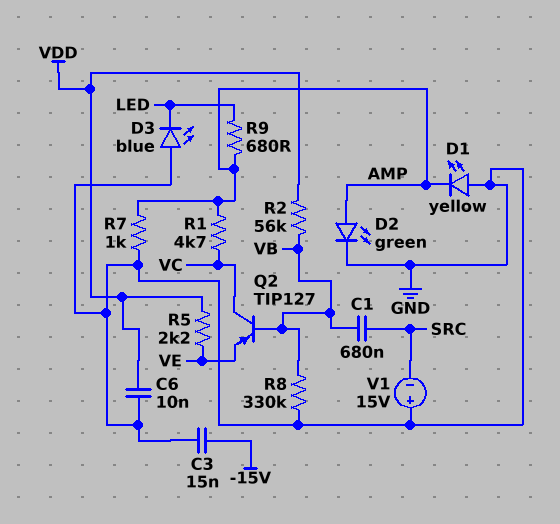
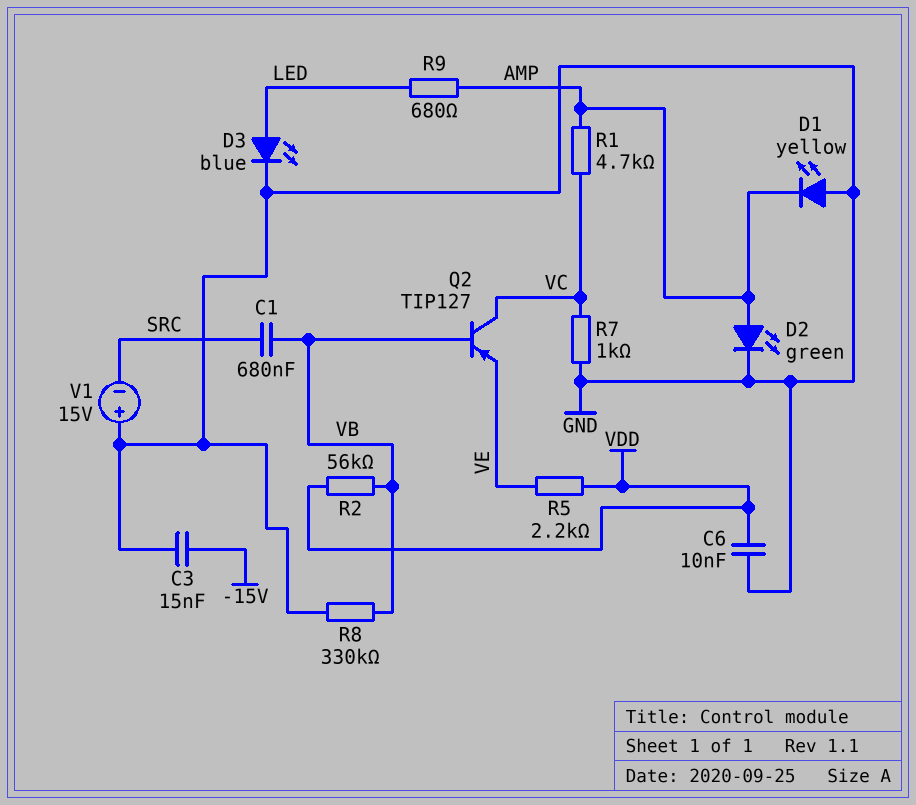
D3: LED blue (A GND, K LED) -> LED blue (A LED, K GND)
R7: 1k (AMP, GND) -> 1k (GND, VC)

